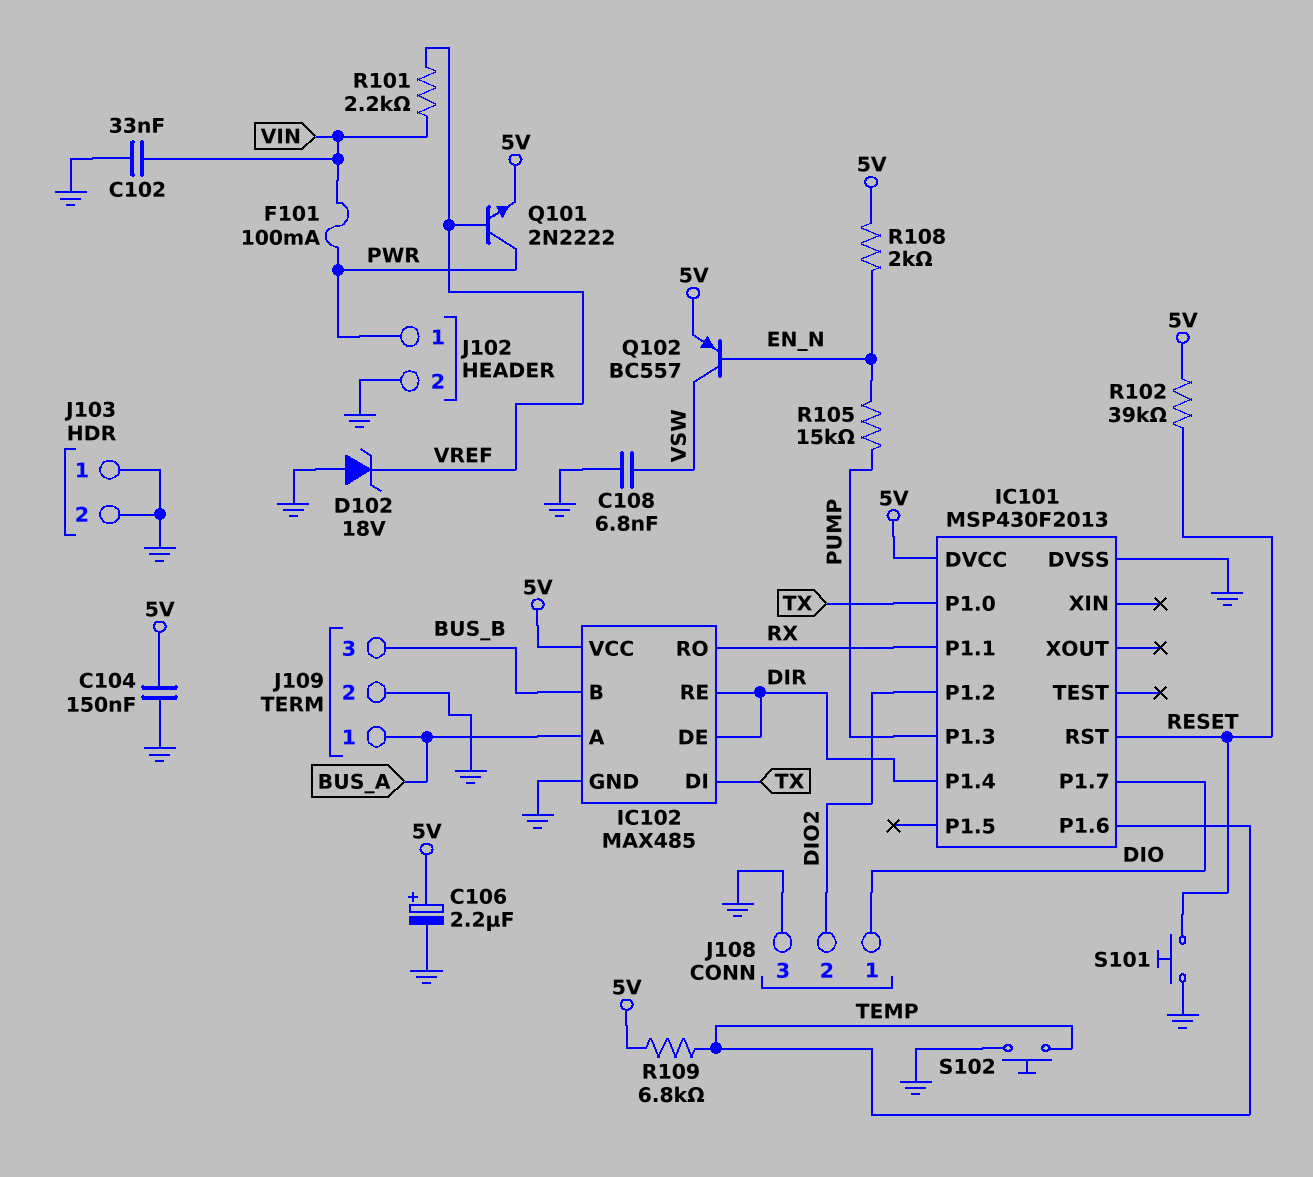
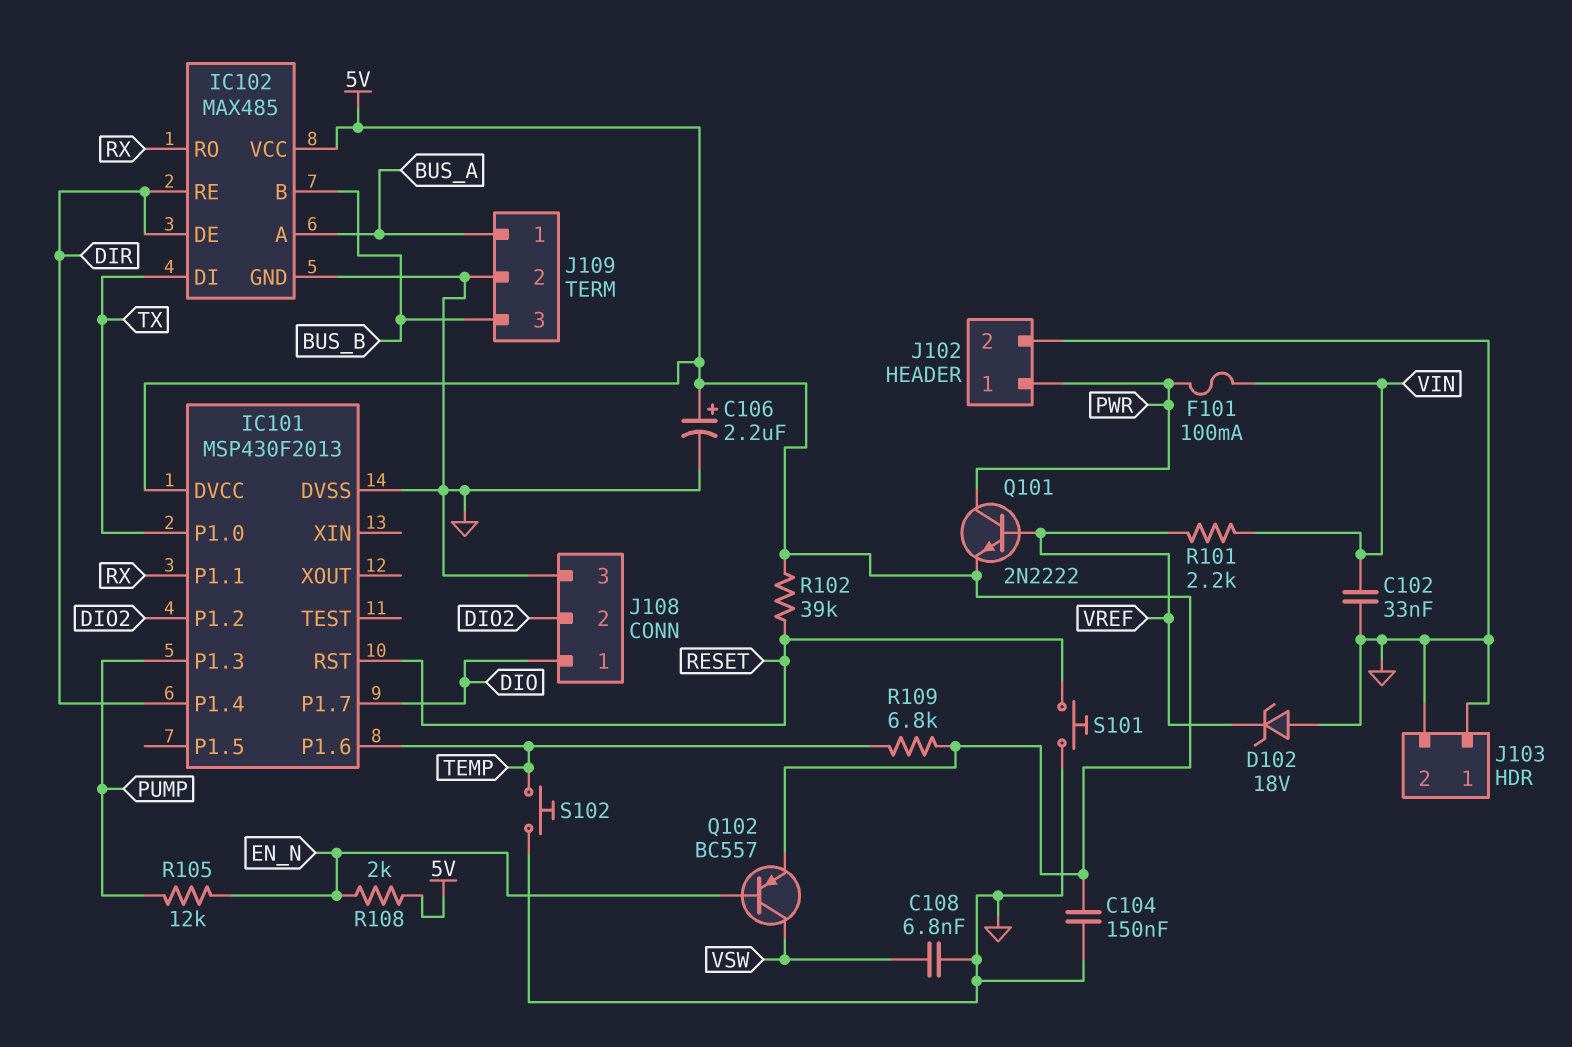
R105: 15k (EN_N, PUMP) -> 12k (EN_N, PUMP)

